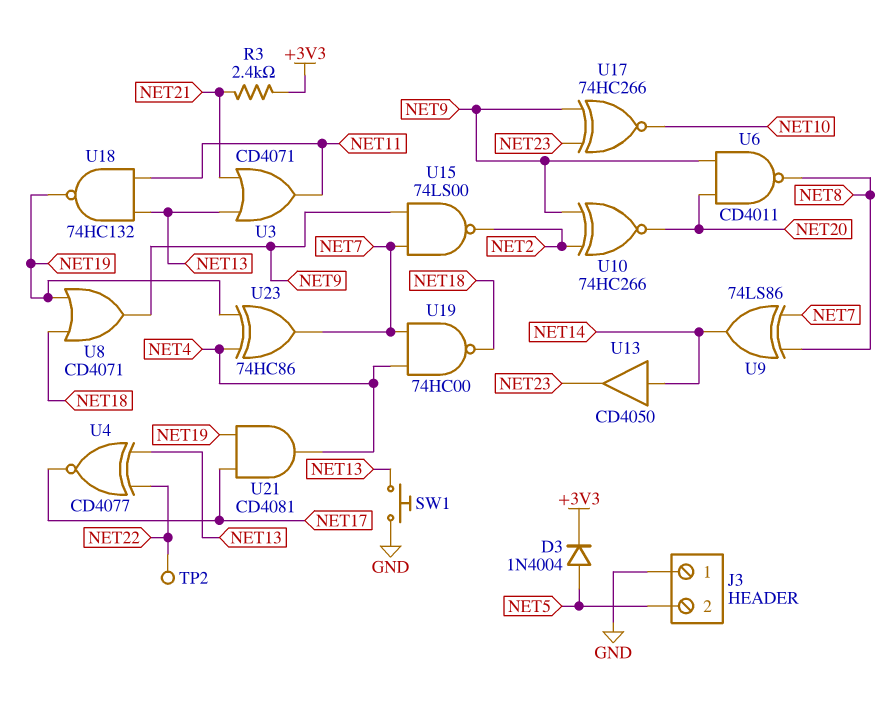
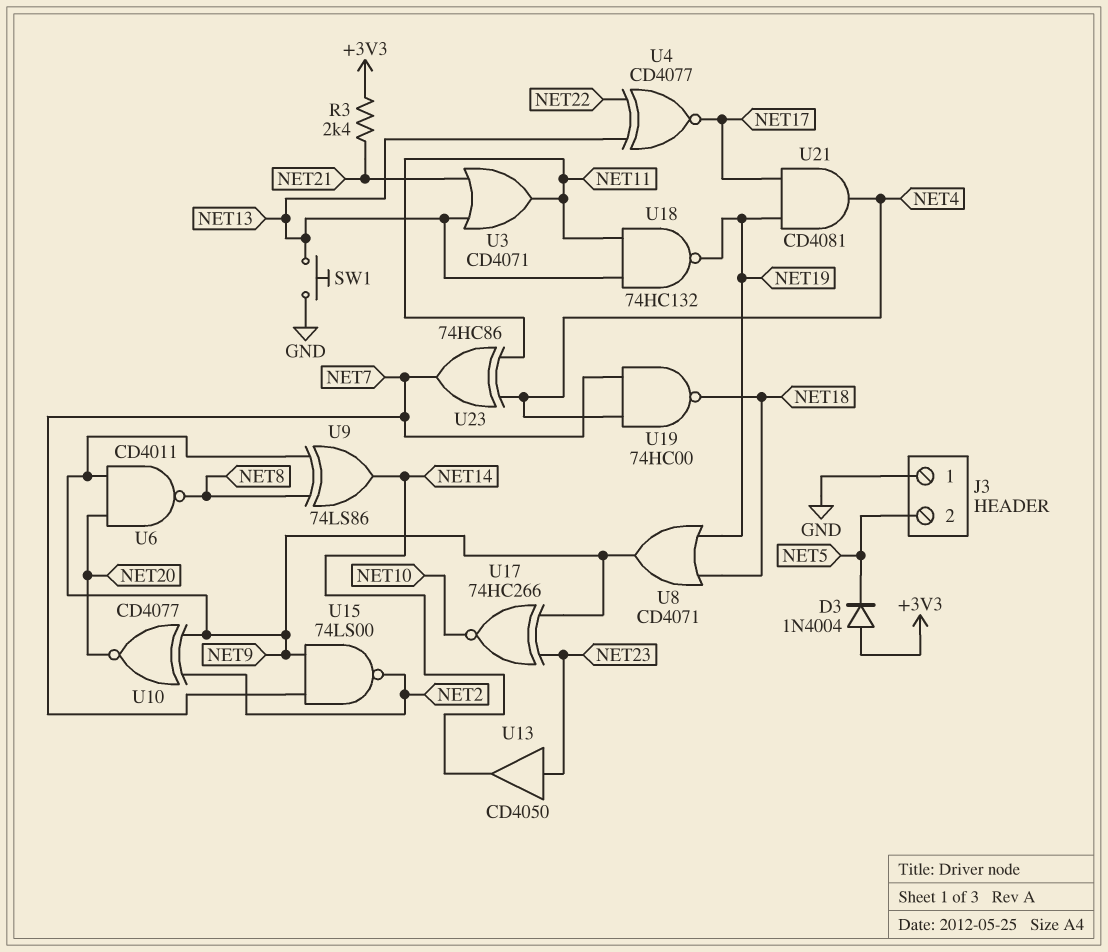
D3: diode 1N4004 (A NET5, K +3V3) -> diode 1N4004 (A +3V3, K NET5)
TP2: test point (NET22) -> none
U9: XOR 74LS86 (in NET7, in NET8, out NET14) -> XOR 74LS86 (in NET8, in NET9, out NET14)
U10: XNOR 74HC266 (in NET2, in NET9, out NET20) -> XNOR CD4077 (in NET2, in NET9, out NET20)
U13: buffer CD4050 (in NET14, out NET23) -> buffer CD4050 (in NET23, out NET14)
U23: XOR 74HC86 (in NET4, in NET19, out NET7) -> XOR 74HC86 (in NET4, in NET11, out NET7)

